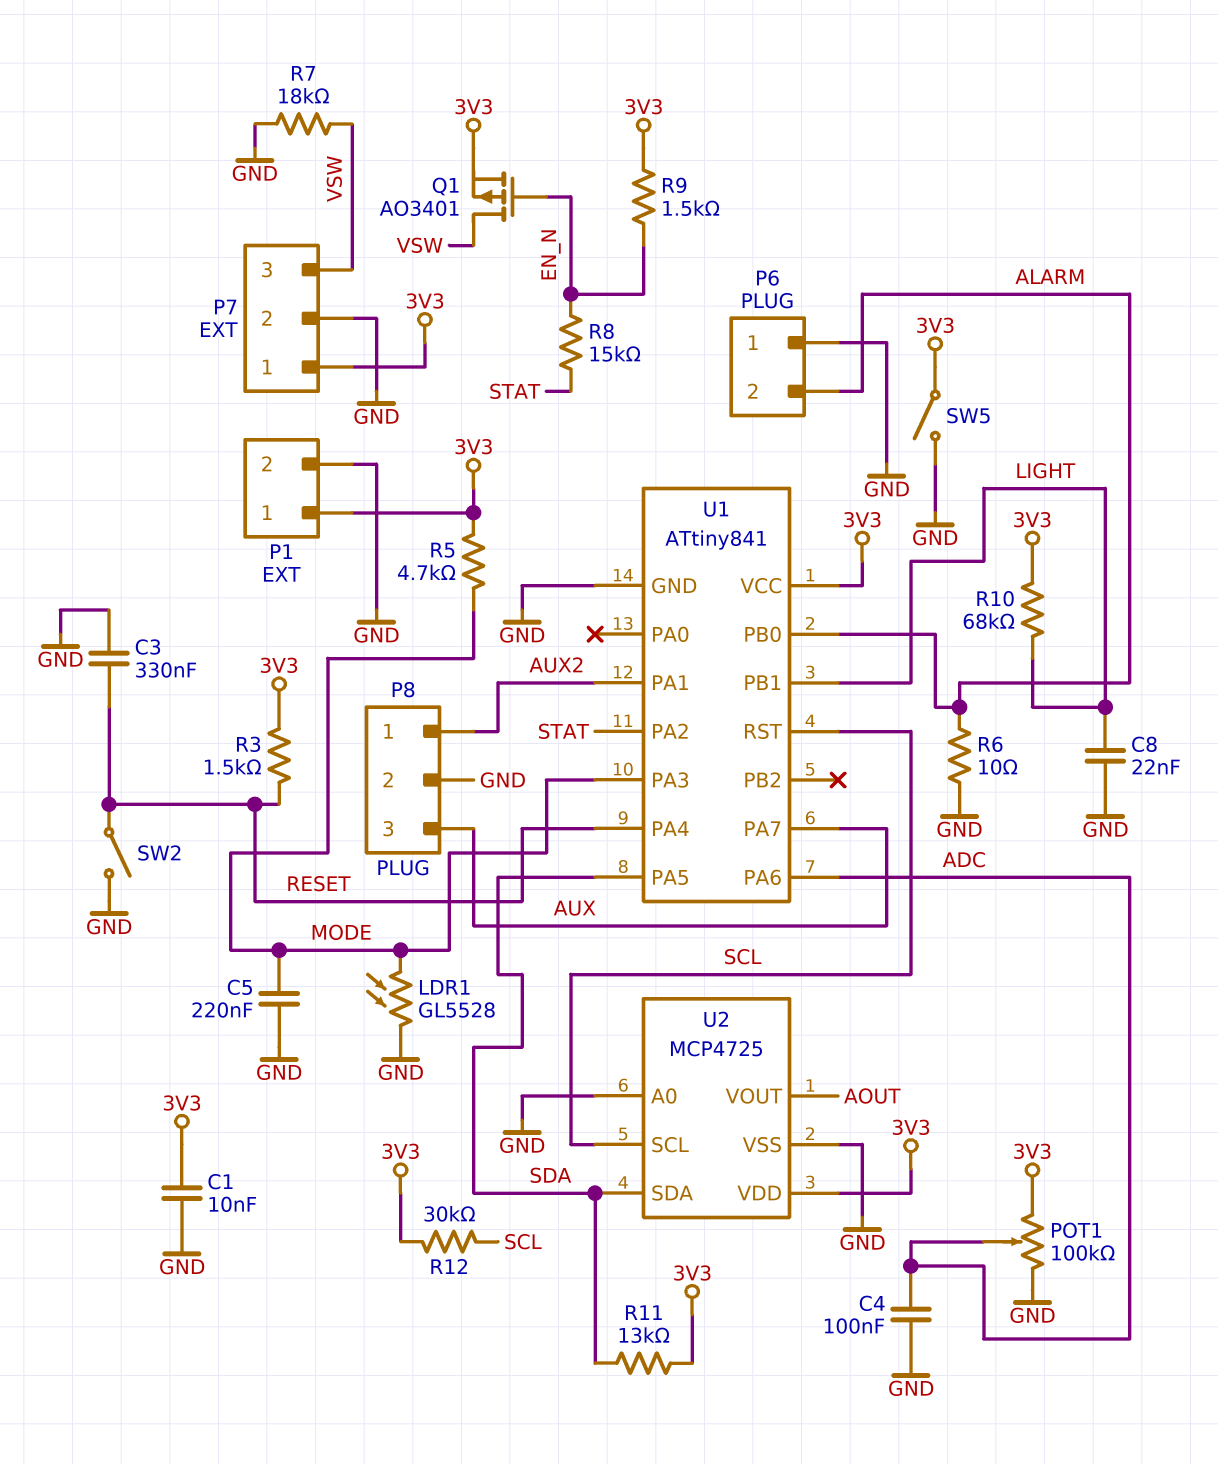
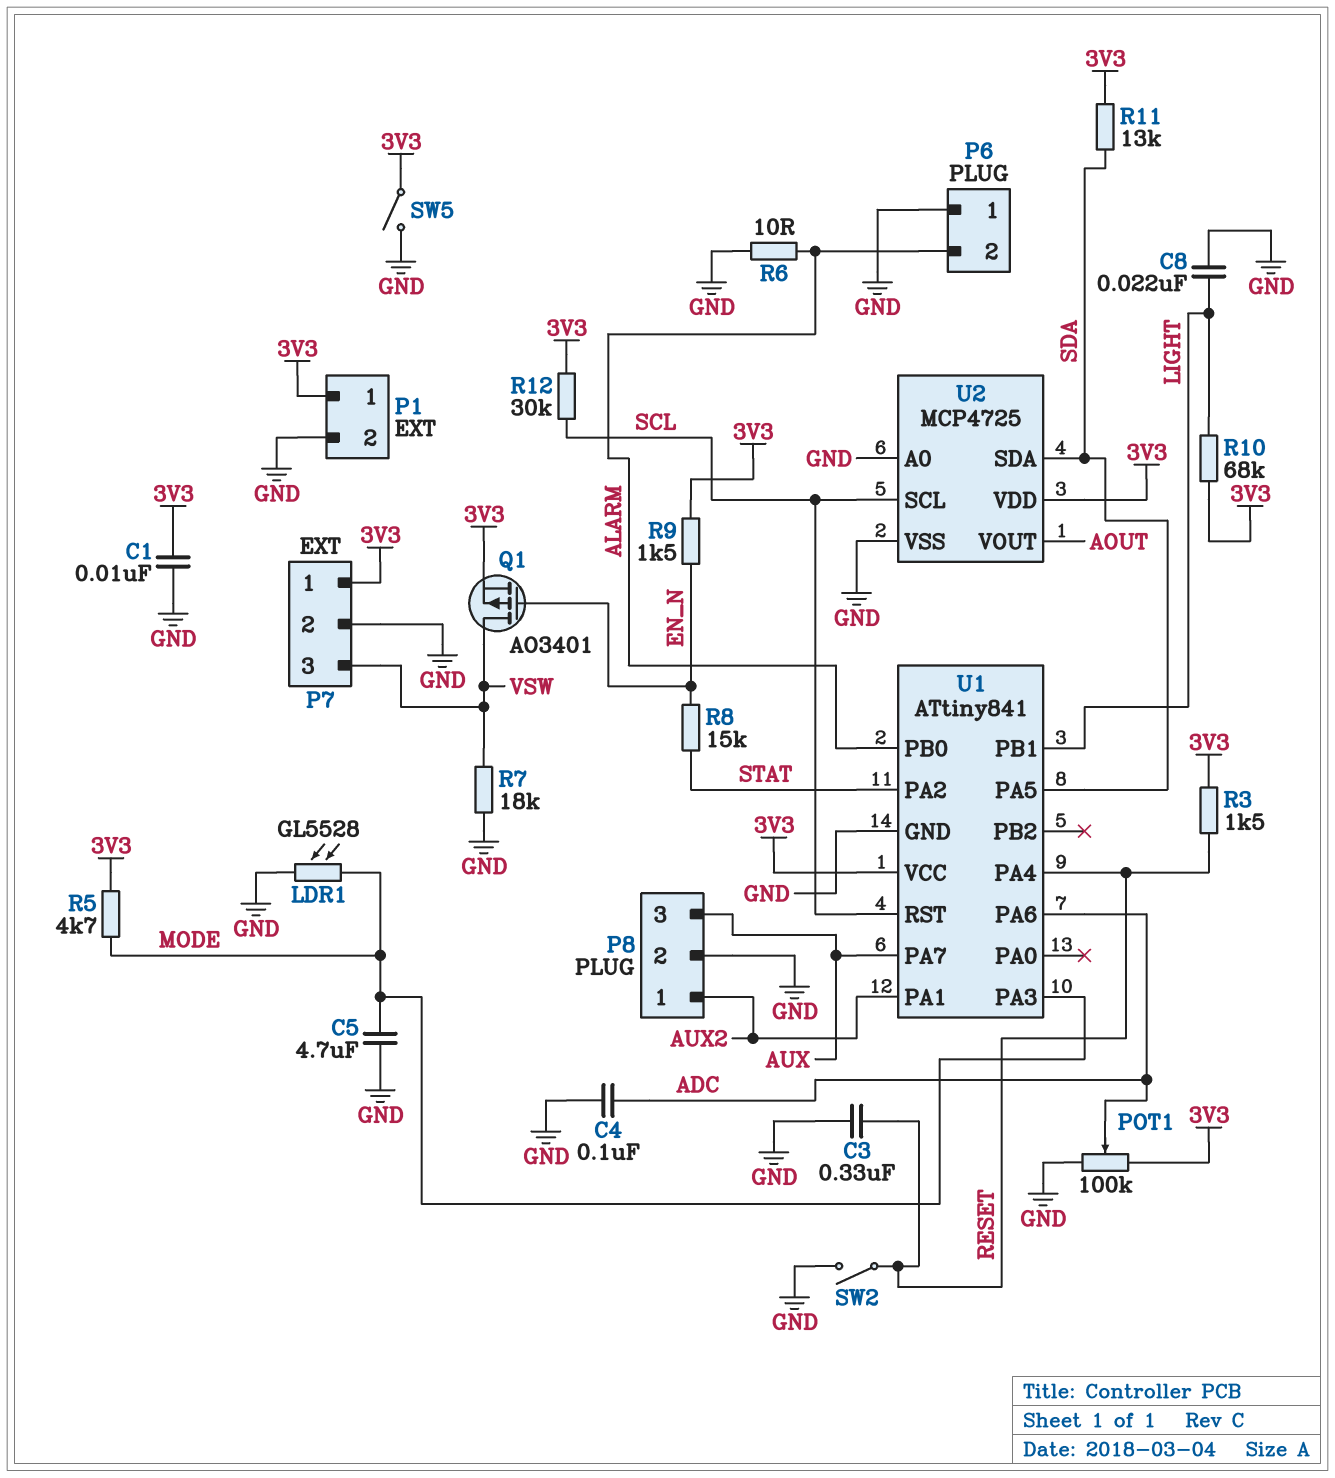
C5: 220nF (GND, MODE) -> 4.7uF (GND, MODE)

